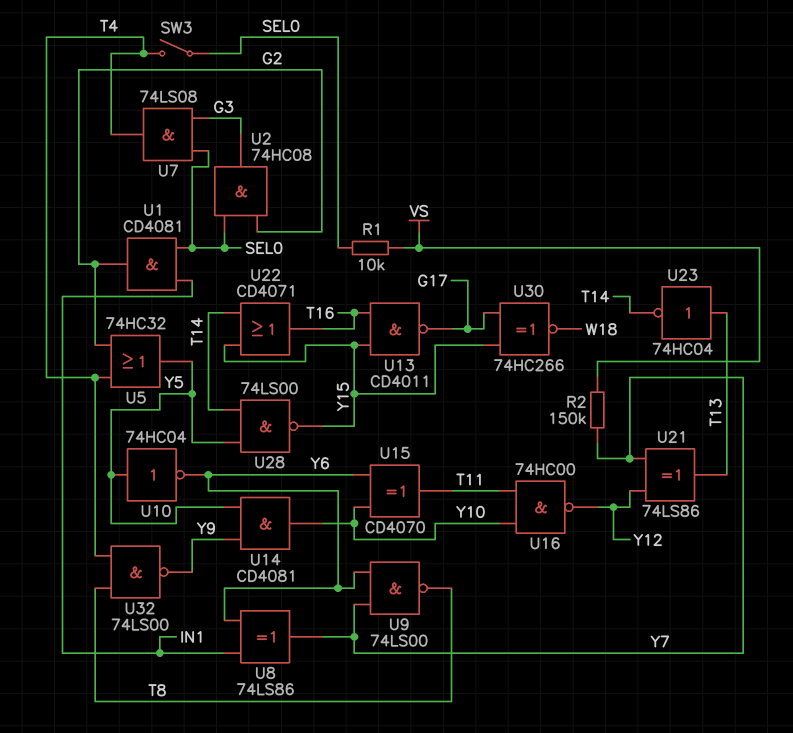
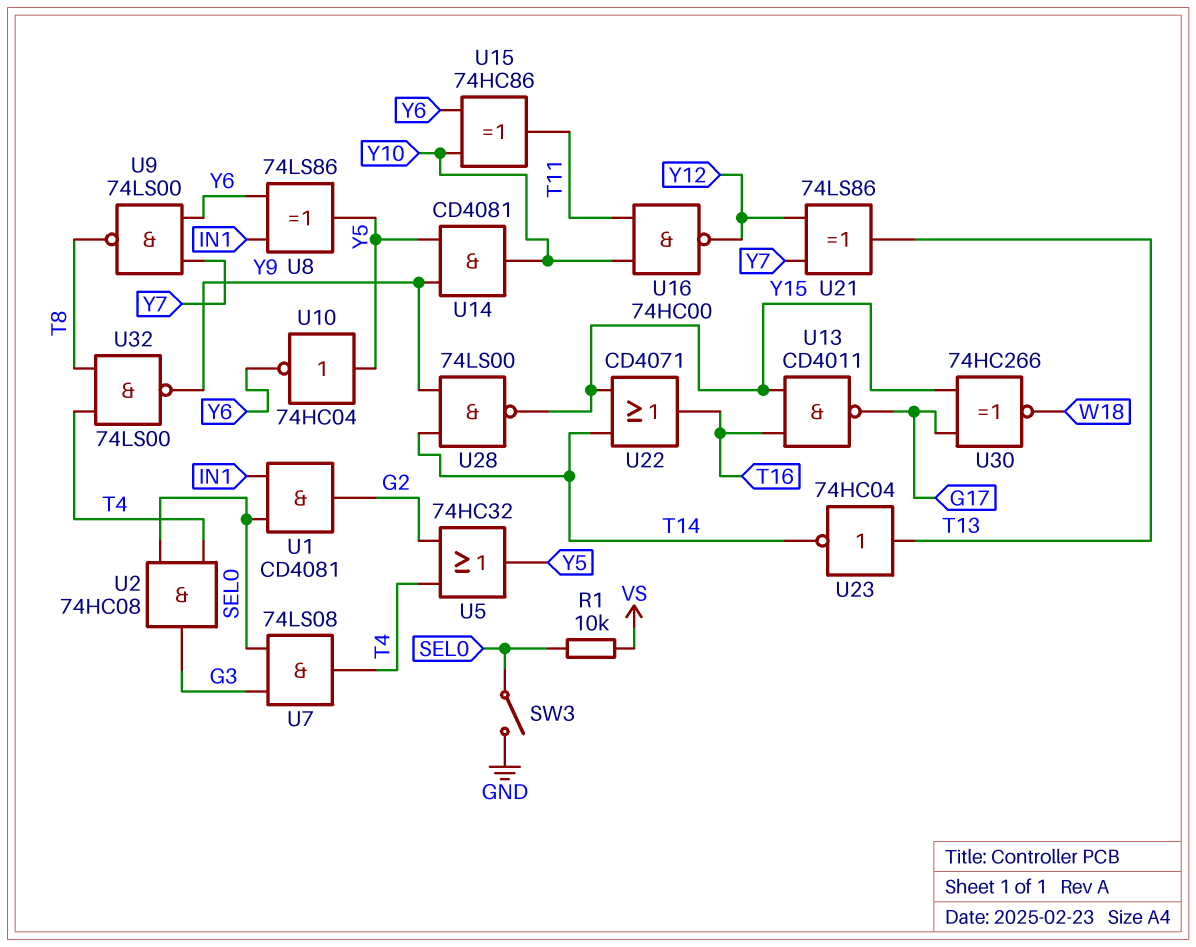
R2: 150k (VS, Y7) -> none
SW3: switch (SEL0, T4) -> switch (GND, SEL0)
U2: AND 74HC08 (in G2, in SEL0, out G3) -> AND 74HC08 (in SEL0, in T4, out G3)
U8: XOR 74LS86 (in IN1, in Y6, out Y7) -> XOR 74LS86 (in IN1, in Y6, out Y5)
U15: XOR CD4070 (in Y6, in Y10, out T11) -> XOR 74HC86 (in Y6, in Y10, out T11)
U28: NAND 74LS00 (in T14, in Y5, out Y15) -> NAND 74LS00 (in T14, in Y9, out Y15)

